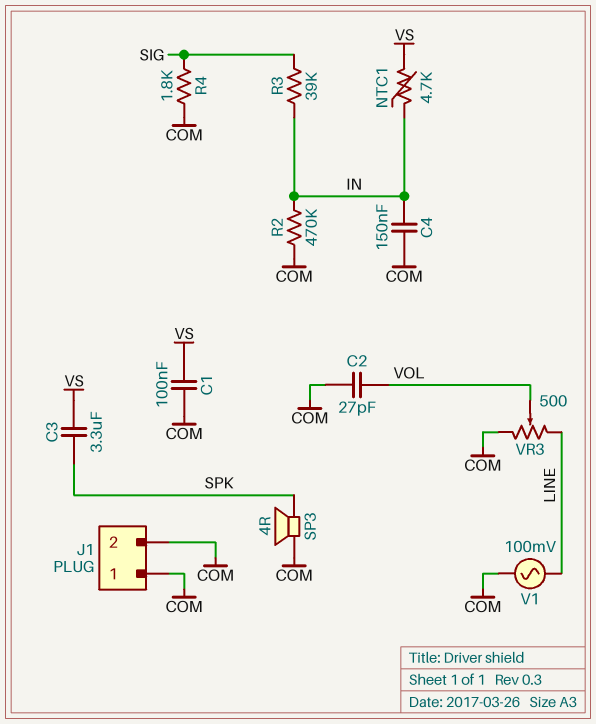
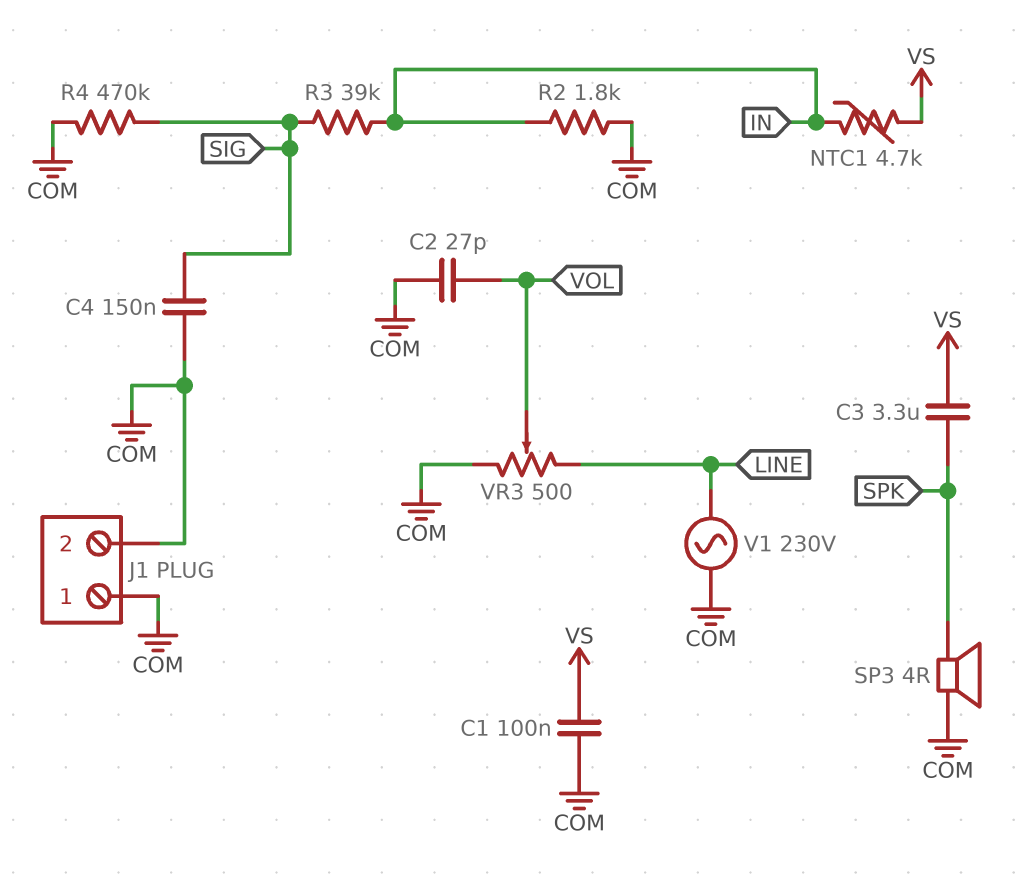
C4: 150nF (COM, IN) -> 150nF (COM, SIG)
R2: 470k (COM, IN) -> 1.8k (COM, IN)
R4: 1.8k (COM, SIG) -> 470k (COM, SIG)
V1: AC 100mV (COM, LINE) -> AC 230V (COM, LINE)

